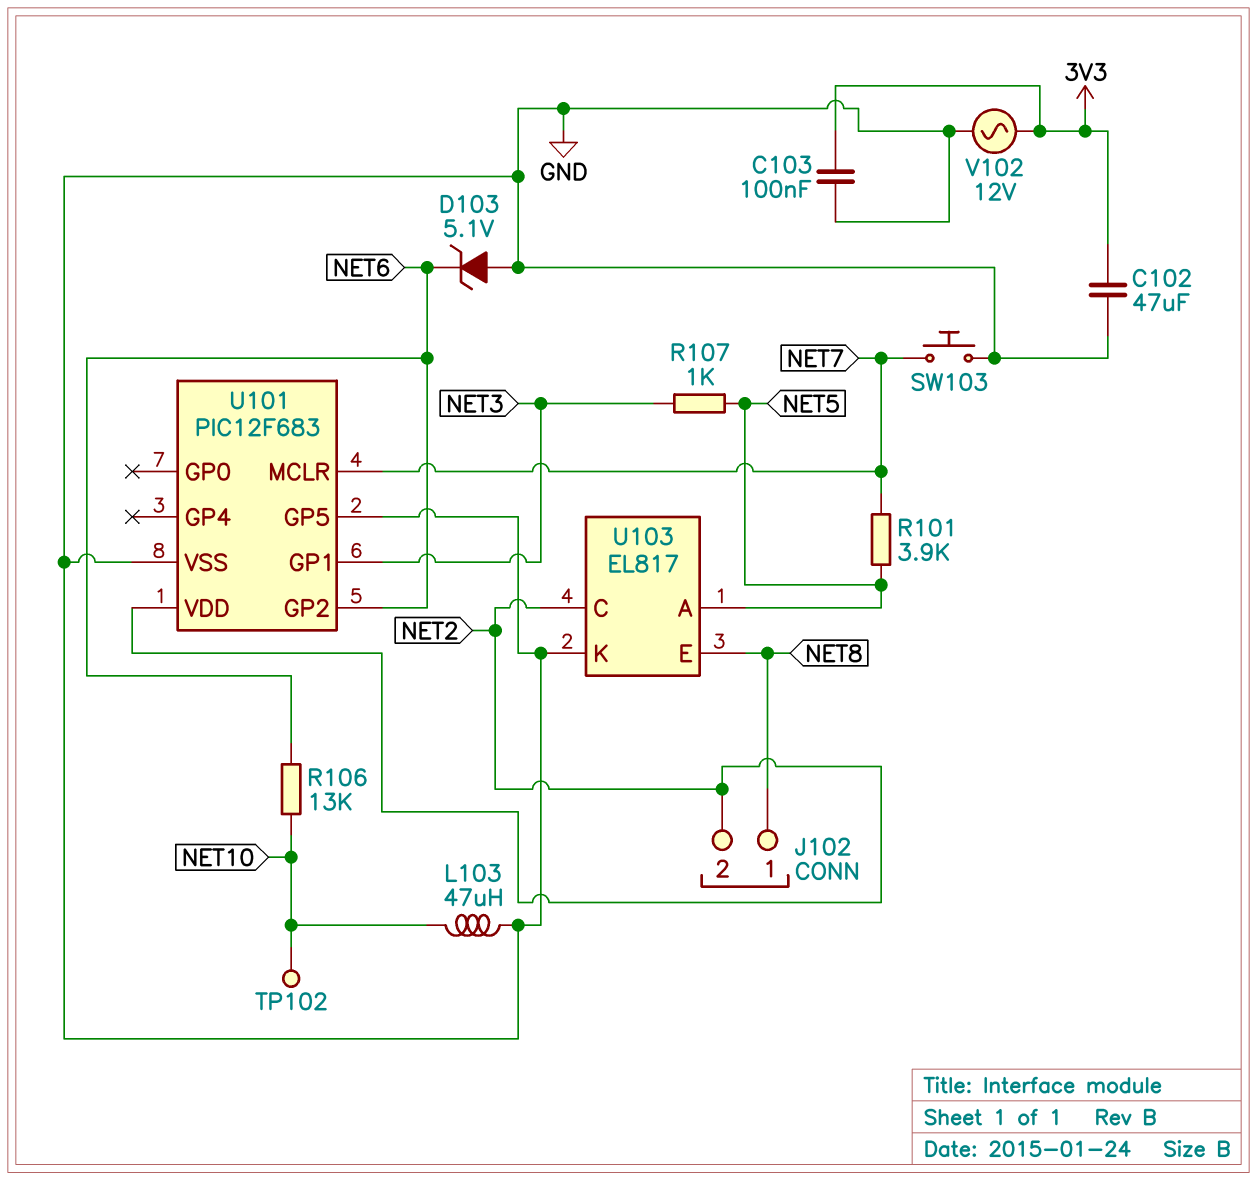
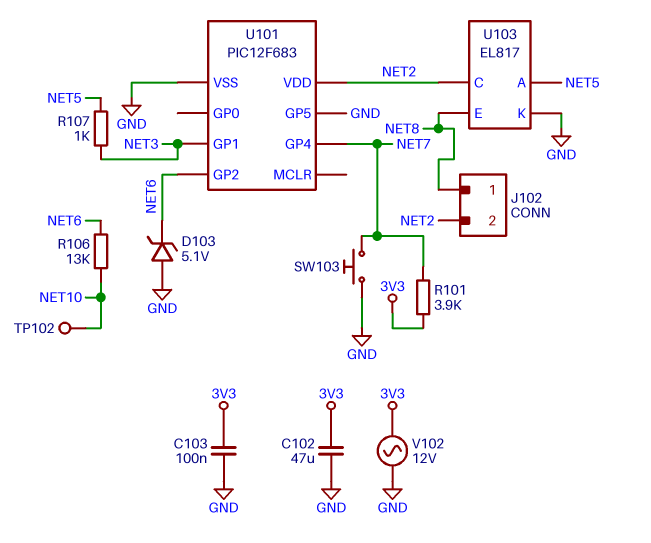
L103: 47uH (GND, NET10) -> none
R101: 3.9k (NET5, NET7) -> 3.9k (3V3, NET7)
U101 pin GP4: none -> NET7
U101 pin MCLR: NET7 -> none

